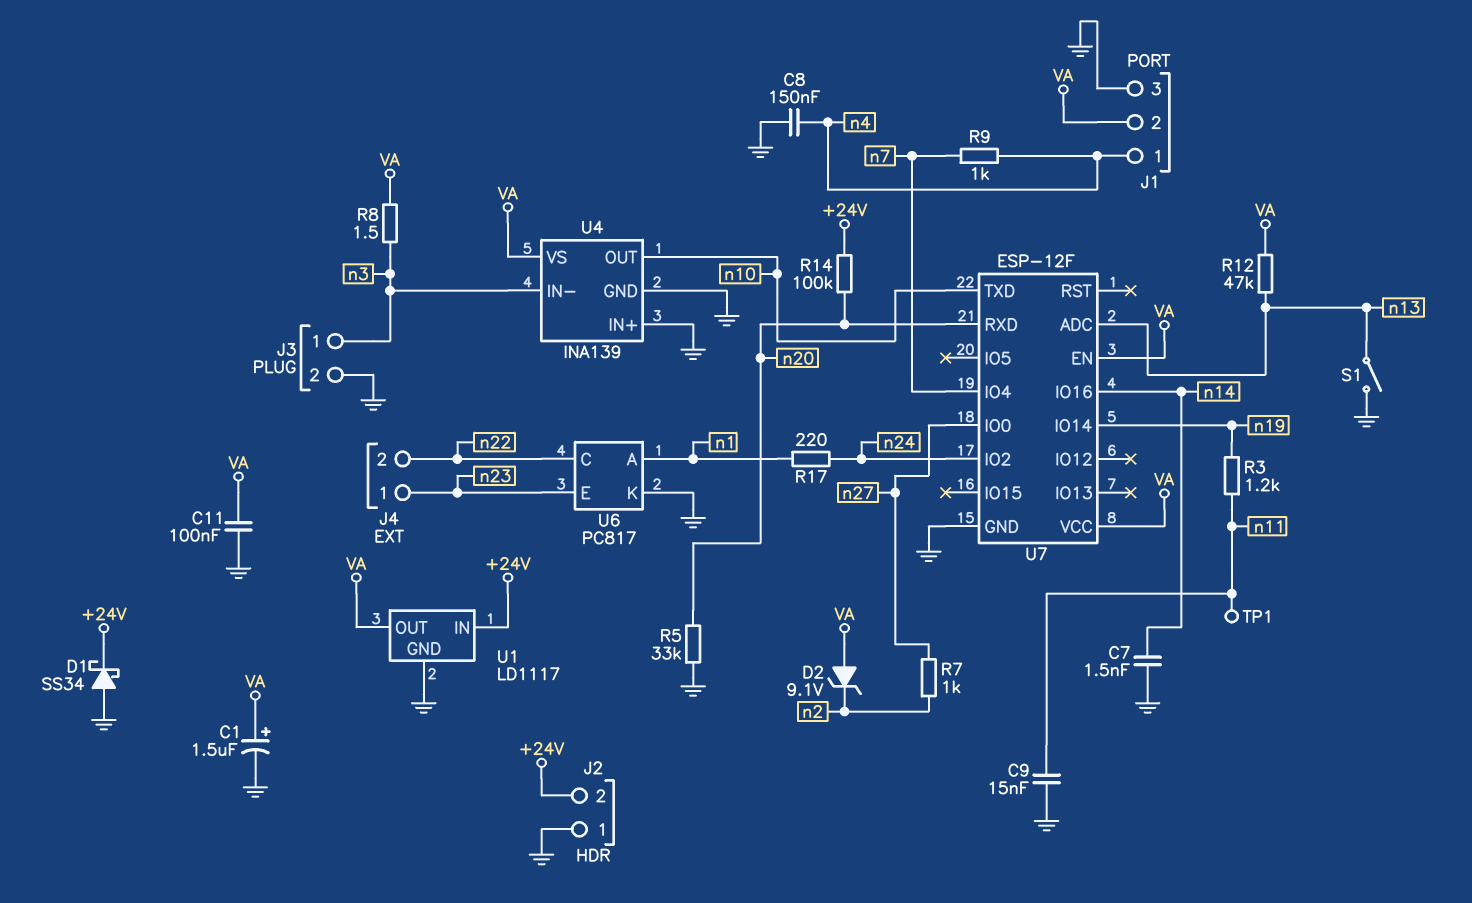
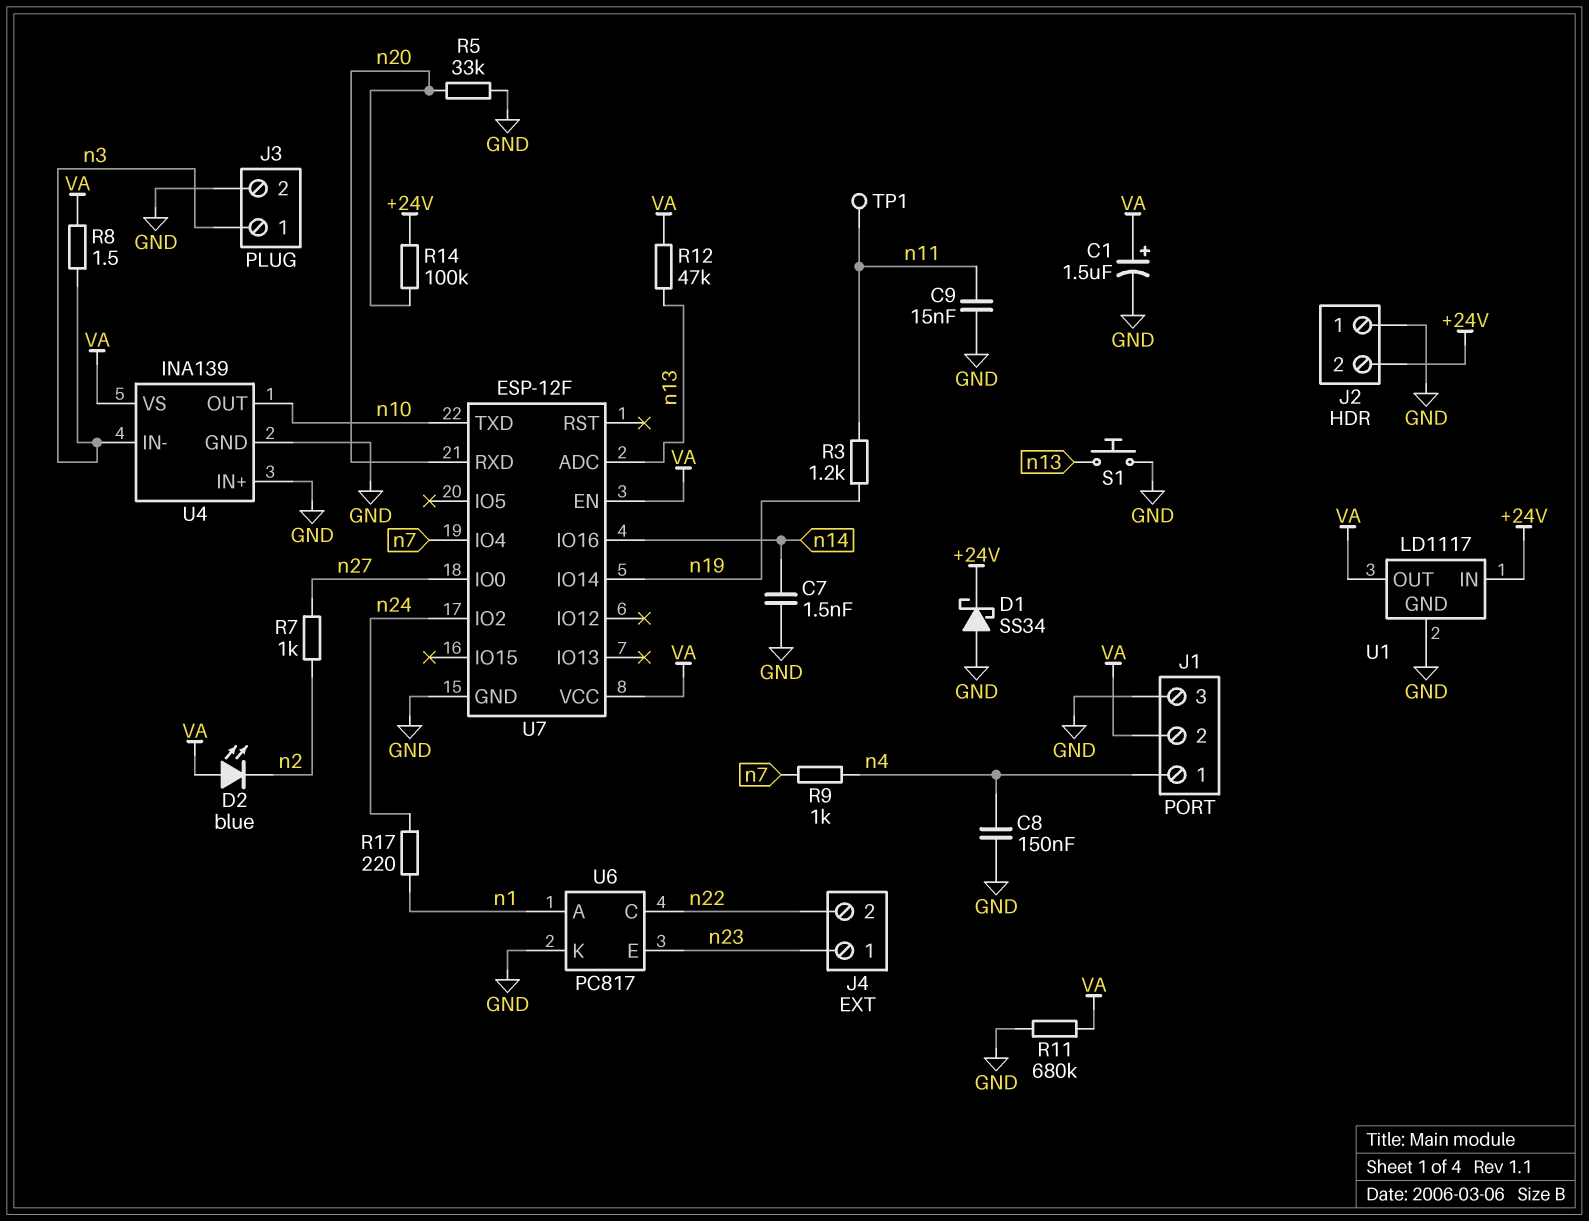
C11: 100nF (GND, VA) -> none
D2: zener 9.1V (A VA, K n2) -> LED blue (A VA, K n2)
R11: none -> 680k (GND, VA)
S1: switch (GND, n13) -> button (GND, n13)

